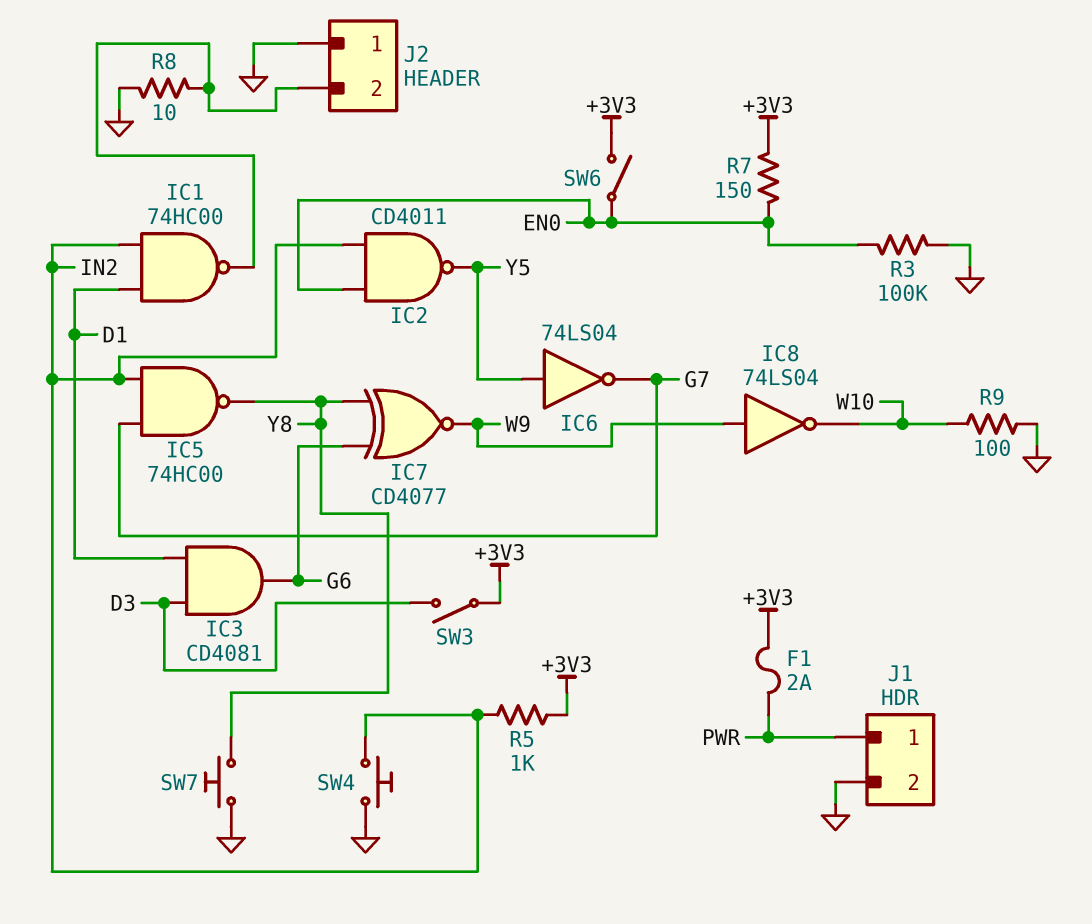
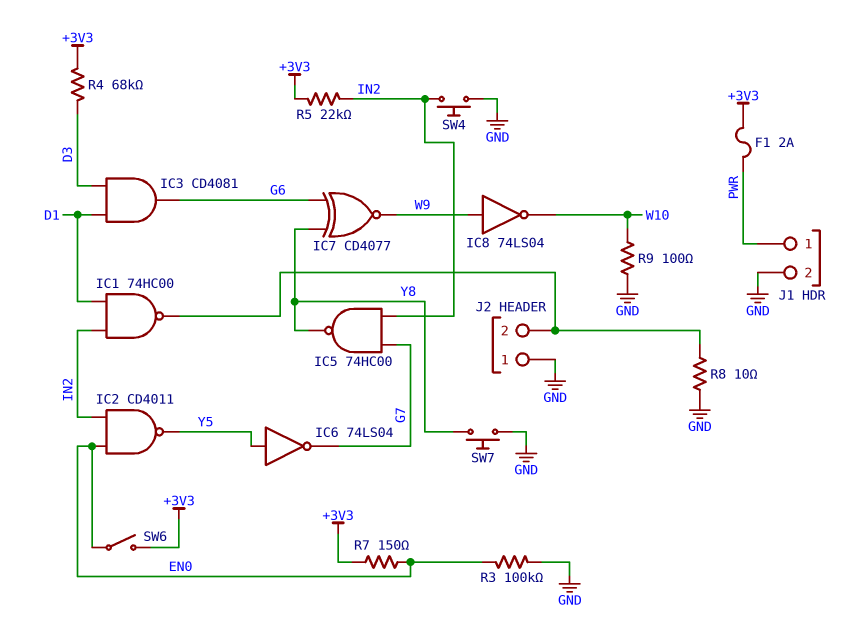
R4: none -> 68k (+3V3, D3)
R5: 1k (+3V3, IN2) -> 22k (+3V3, IN2)
SW3: switch (+3V3, D3) -> none

